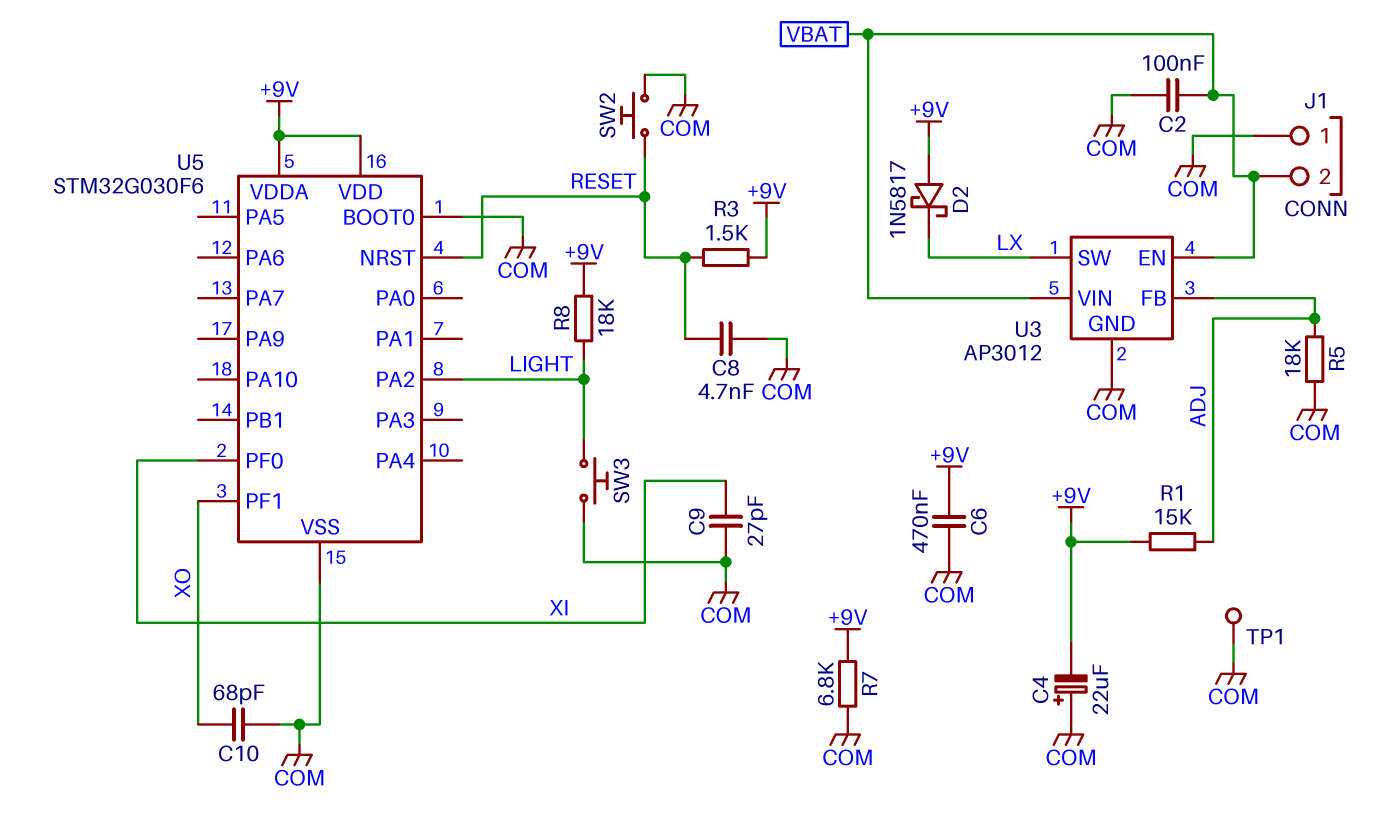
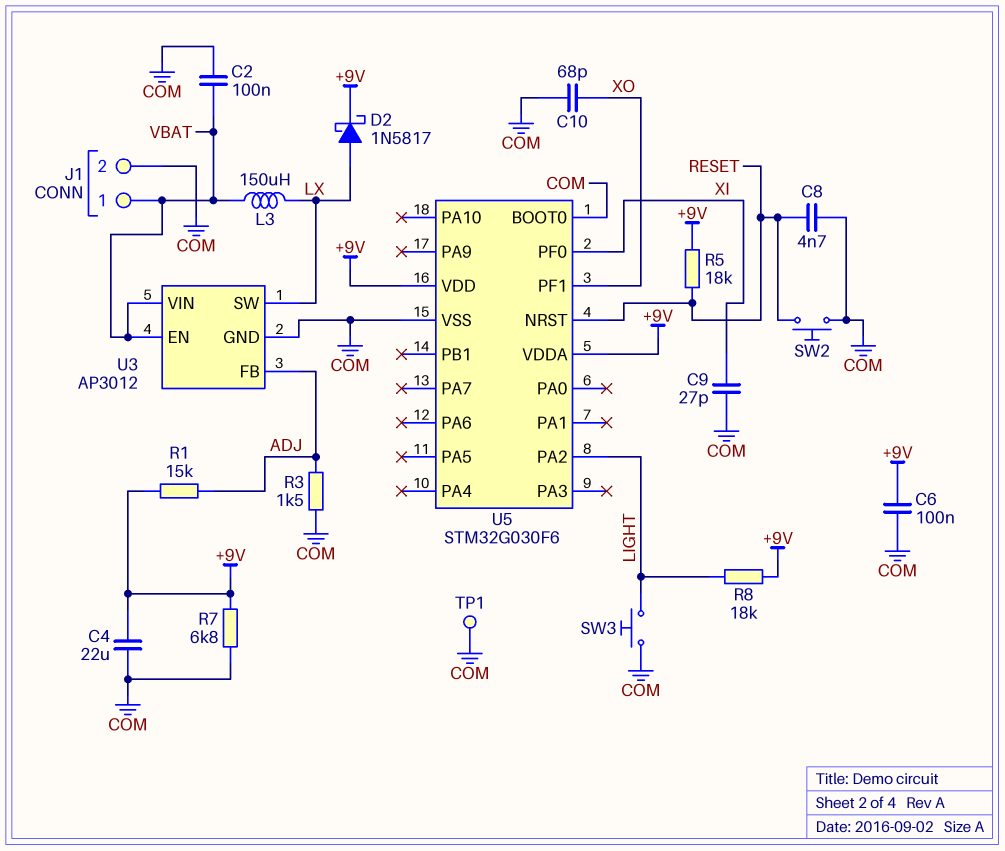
C4: 22uF (plus COM, minus +9V) -> 22uF (+9V, COM)
C6: 470nF (+9V, COM) -> 100nF (+9V, COM)
D2: schottky 1N5817 (A +9V, K LX) -> schottky 1N5817 (A LX, K +9V)
J1 pin 1: COM -> VBAT
J1 pin 2: VBAT -> COM
L3: none -> 150uH (LX, VBAT)
R3: 1.5k (+9V, RESET) -> 1.5k (ADJ, COM)
R5: 18k (ADJ, COM) -> 18k (+9V, RESET)

